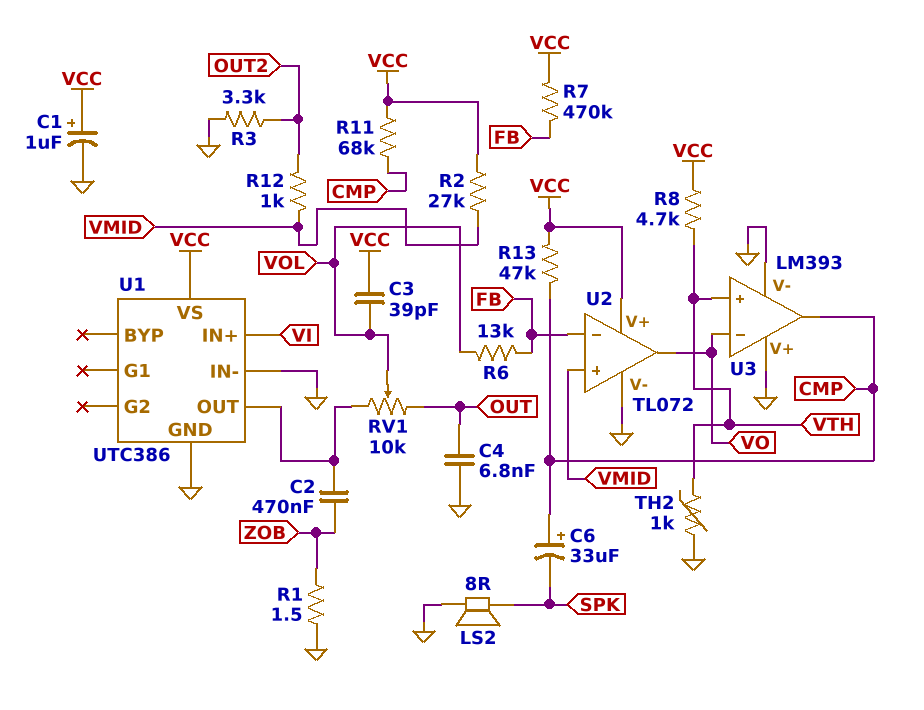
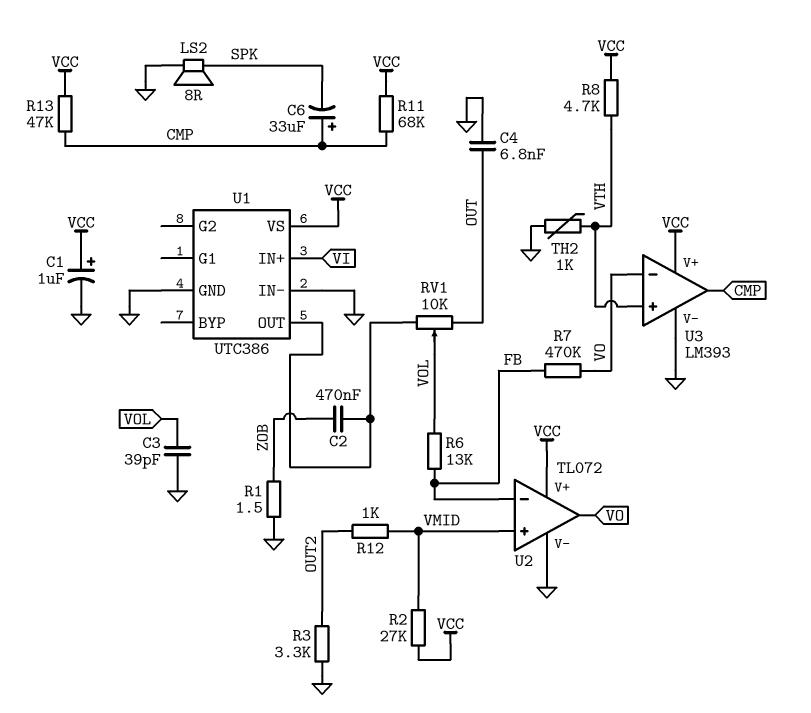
C3: 39pF (VCC, VOL) -> 39pF (GND, VOL)
R7: 470k (FB, VCC) -> 470k (FB, VO)
U3 pin V+: GND -> VCC

